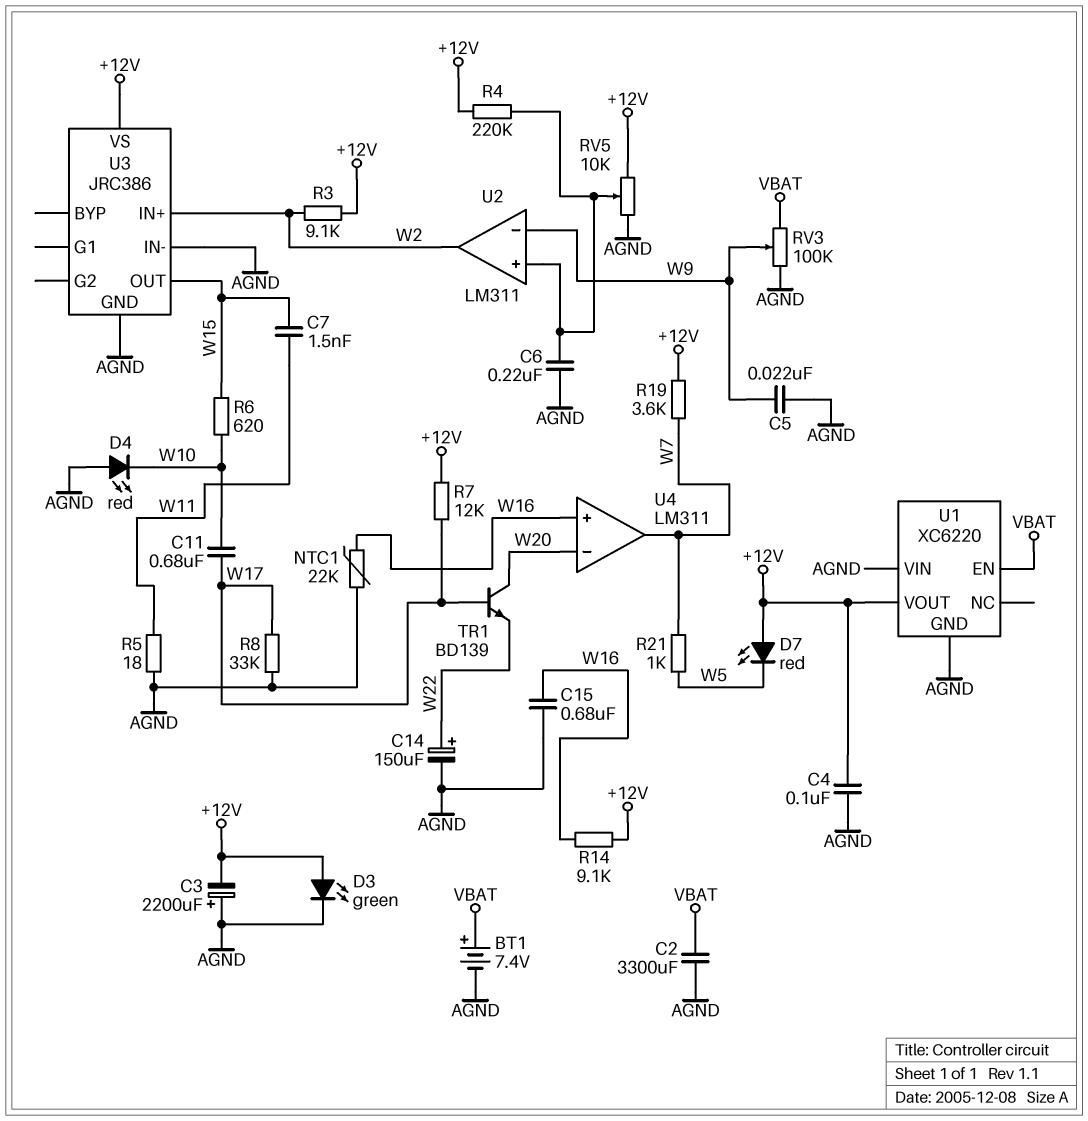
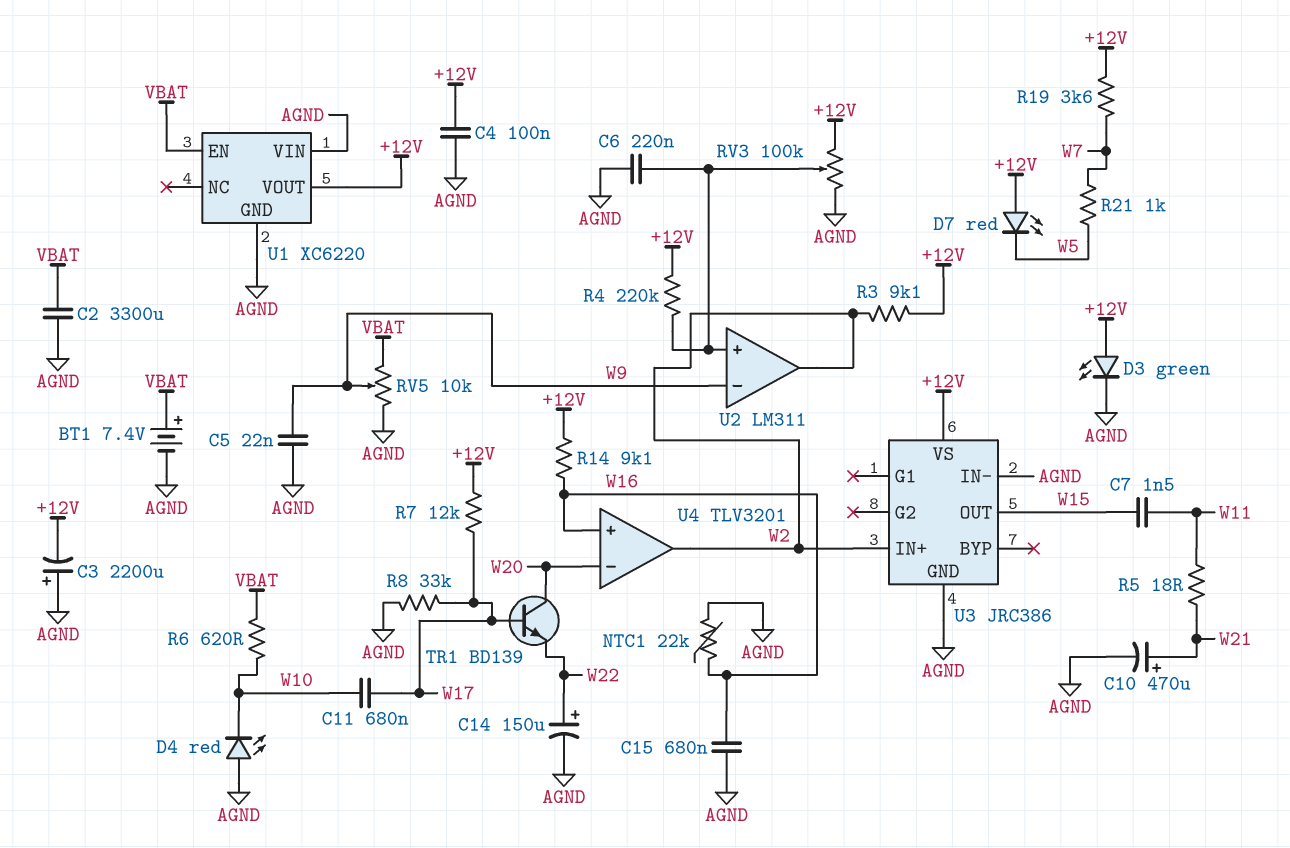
C10: none -> 470uF (plus W21, minus AGND)
R5: 18 (AGND, W11) -> 18 (W11, W21)
R6: 620 (W10, W15) -> 620 (VBAT, W10)
RV3: 100k (AGND, VBAT, wiper W9) -> 100k (+12V, AGND, wiper U2/in+)
RV5: 10k (+12V, AGND, wiper U2/in+) -> 10k (AGND, VBAT, wiper W9)
U4: LM311 -> TLV3201
U4 pin out: W7 -> W2

